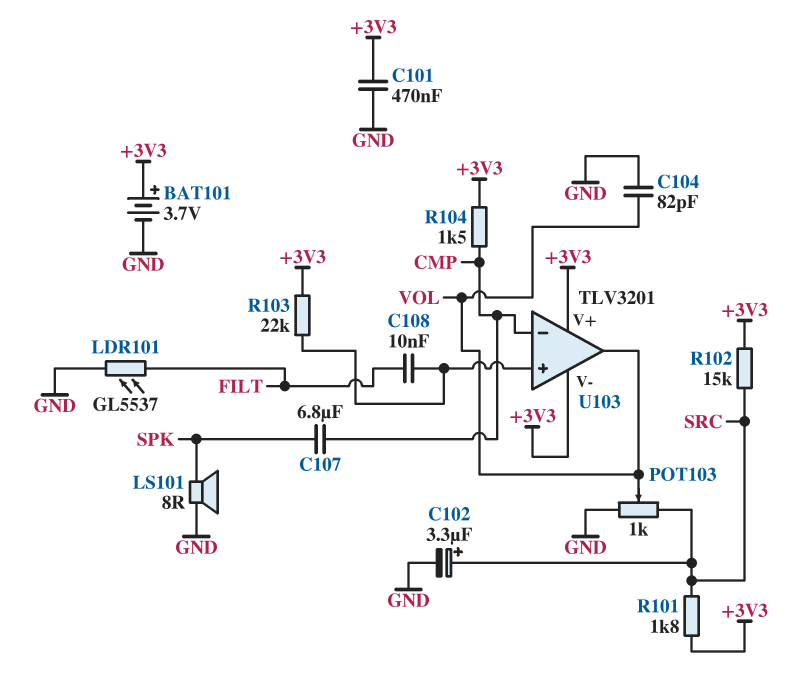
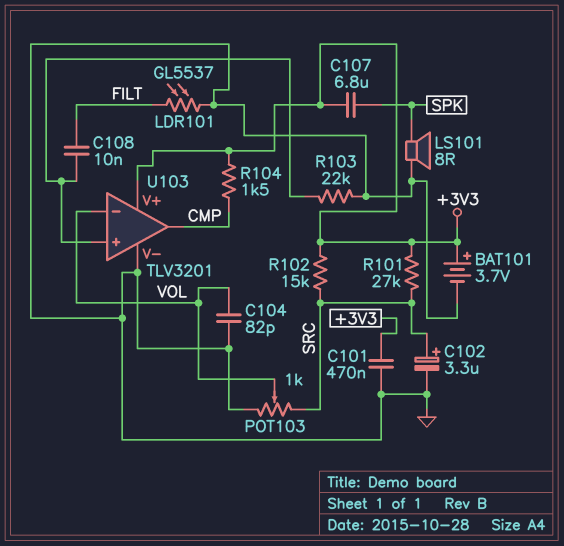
C107: 6.8uF (CMP, SPK) -> 6.8uF (+3V3, SPK)
R101: 1.8k (+3V3, SRC) -> 27k (+3V3, SRC)
R103: 22k (+3V3, U103/in+) -> 22k (GND, U103/in+)
U103 pin V-: +3V3 -> GND
U103 pin in-: CMP -> VOL
U103 pin out: VOL -> CMP

